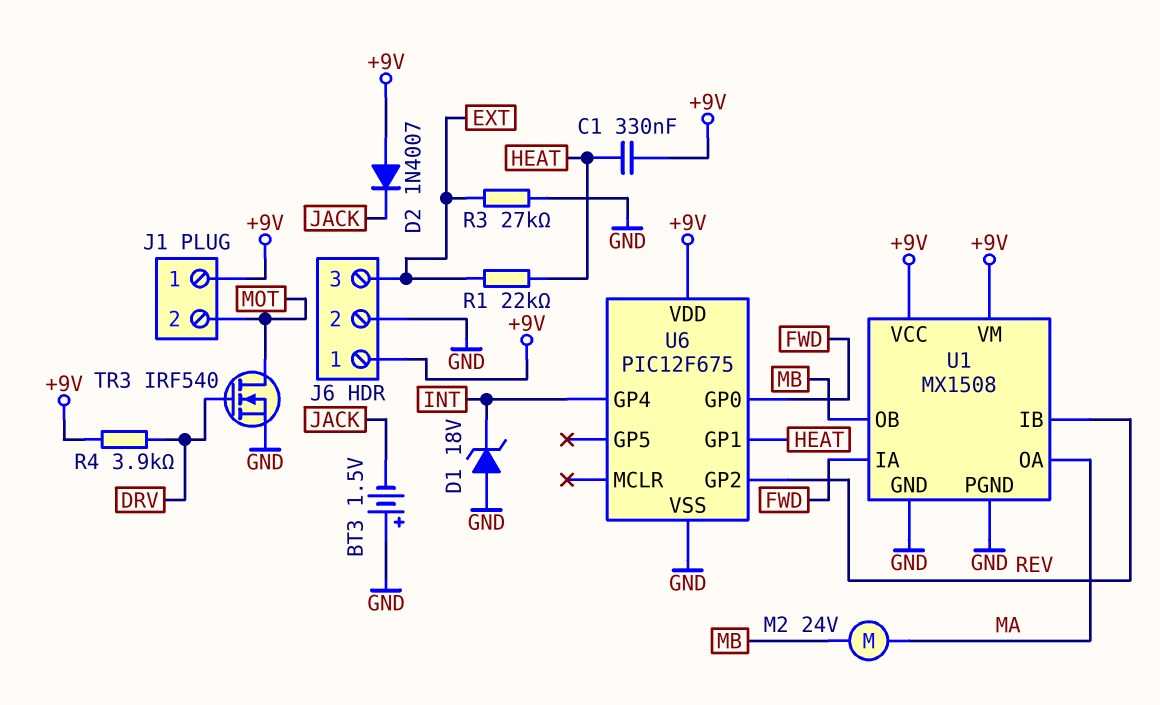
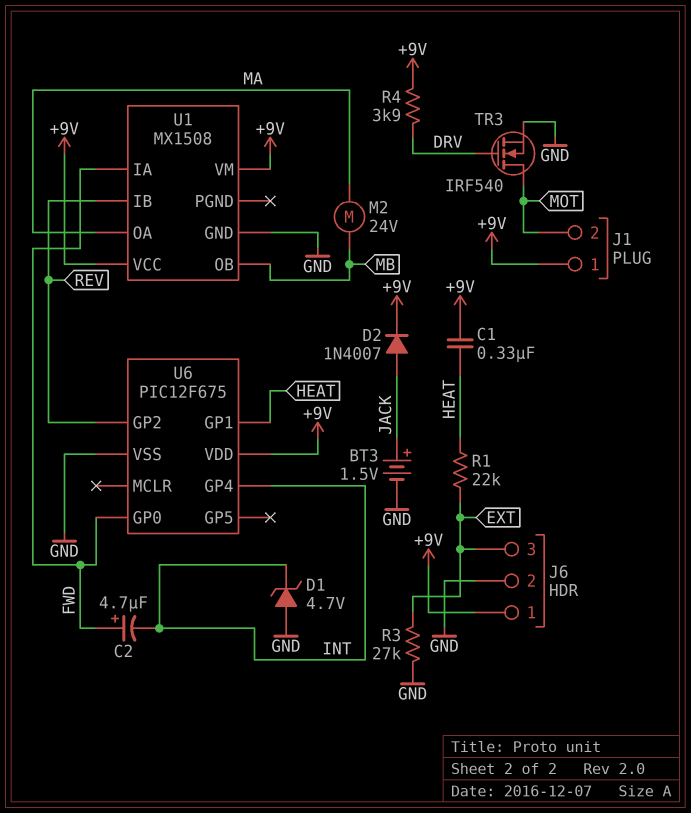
BT3: 1.5V (plus GND, minus JACK) -> 1.5V (plus JACK, minus GND)
C2: none -> 4.7uF (plus FWD, minus INT)
D1: zener 18V (A GND, K INT) -> zener 4.7V (A GND, K INT)
D2: diode 1N4007 (A +9V, K JACK) -> diode 1N4007 (A JACK, K +9V)
U1 pin PGND: GND -> none

